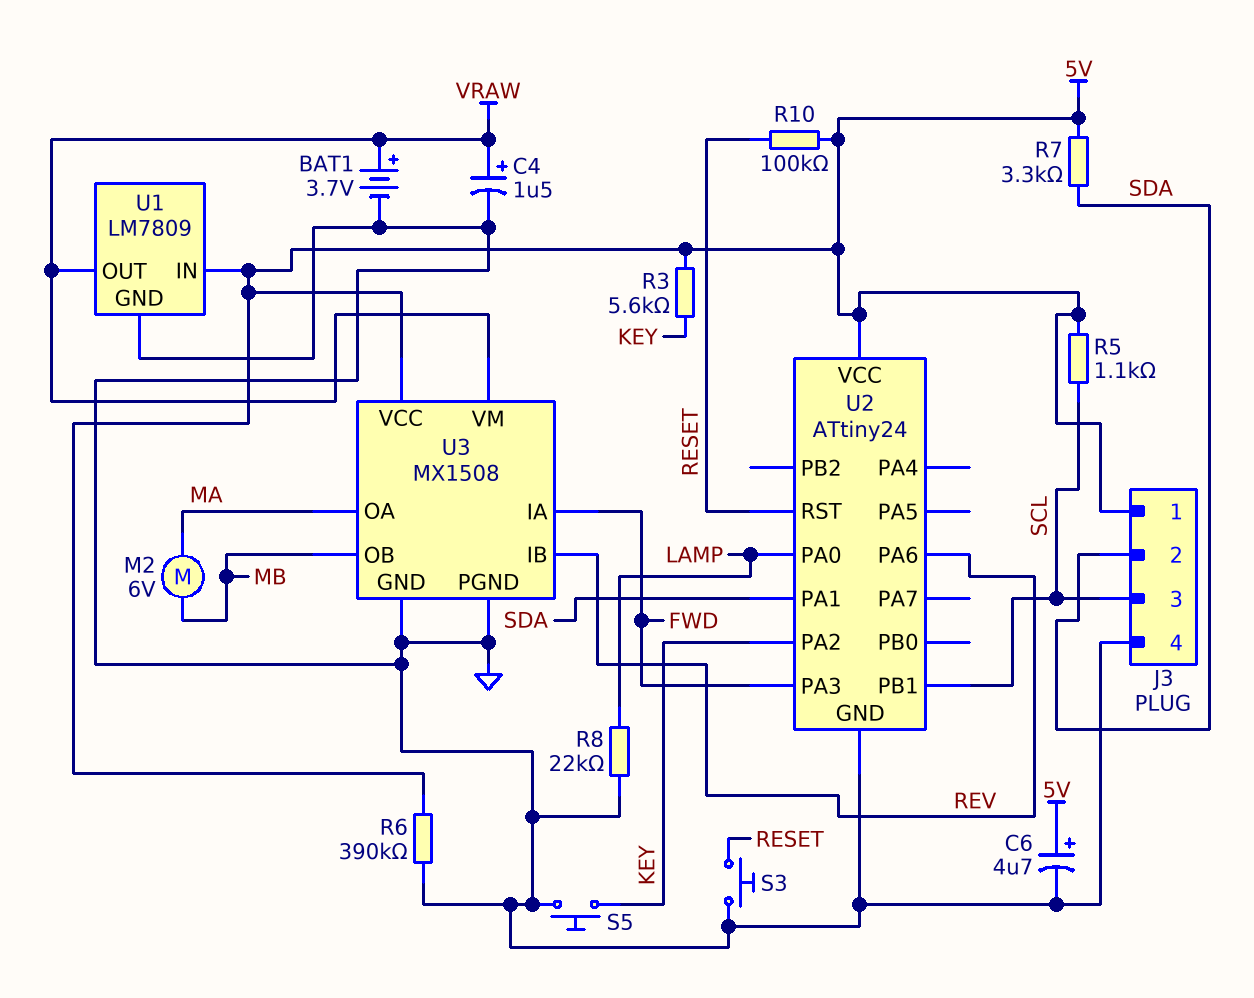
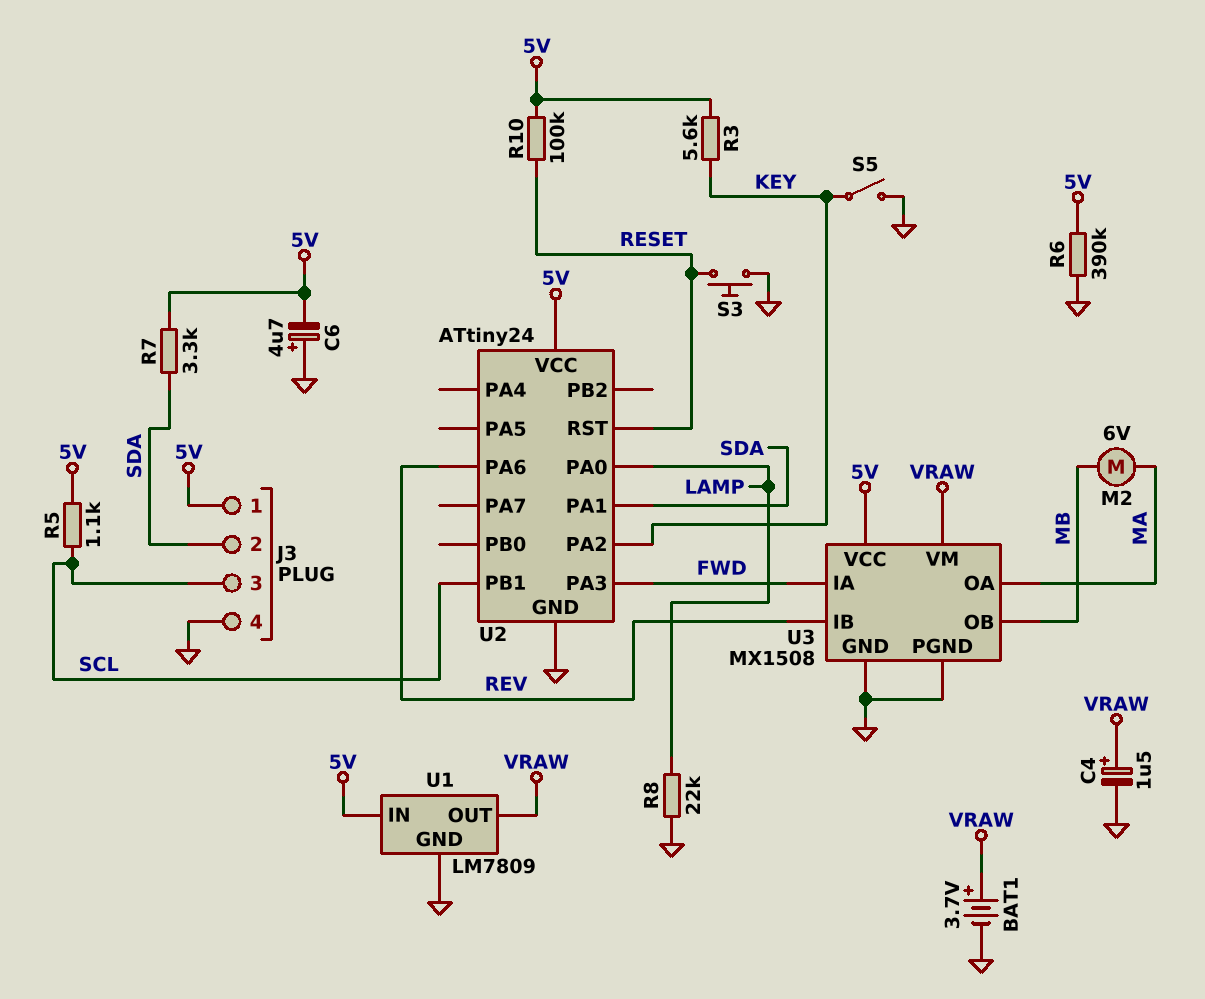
C6: 4.7uF (plus 5V, minus GND) -> 4.7uF (plus GND, minus 5V)
S5: button (GND, KEY) -> switch (GND, KEY)

